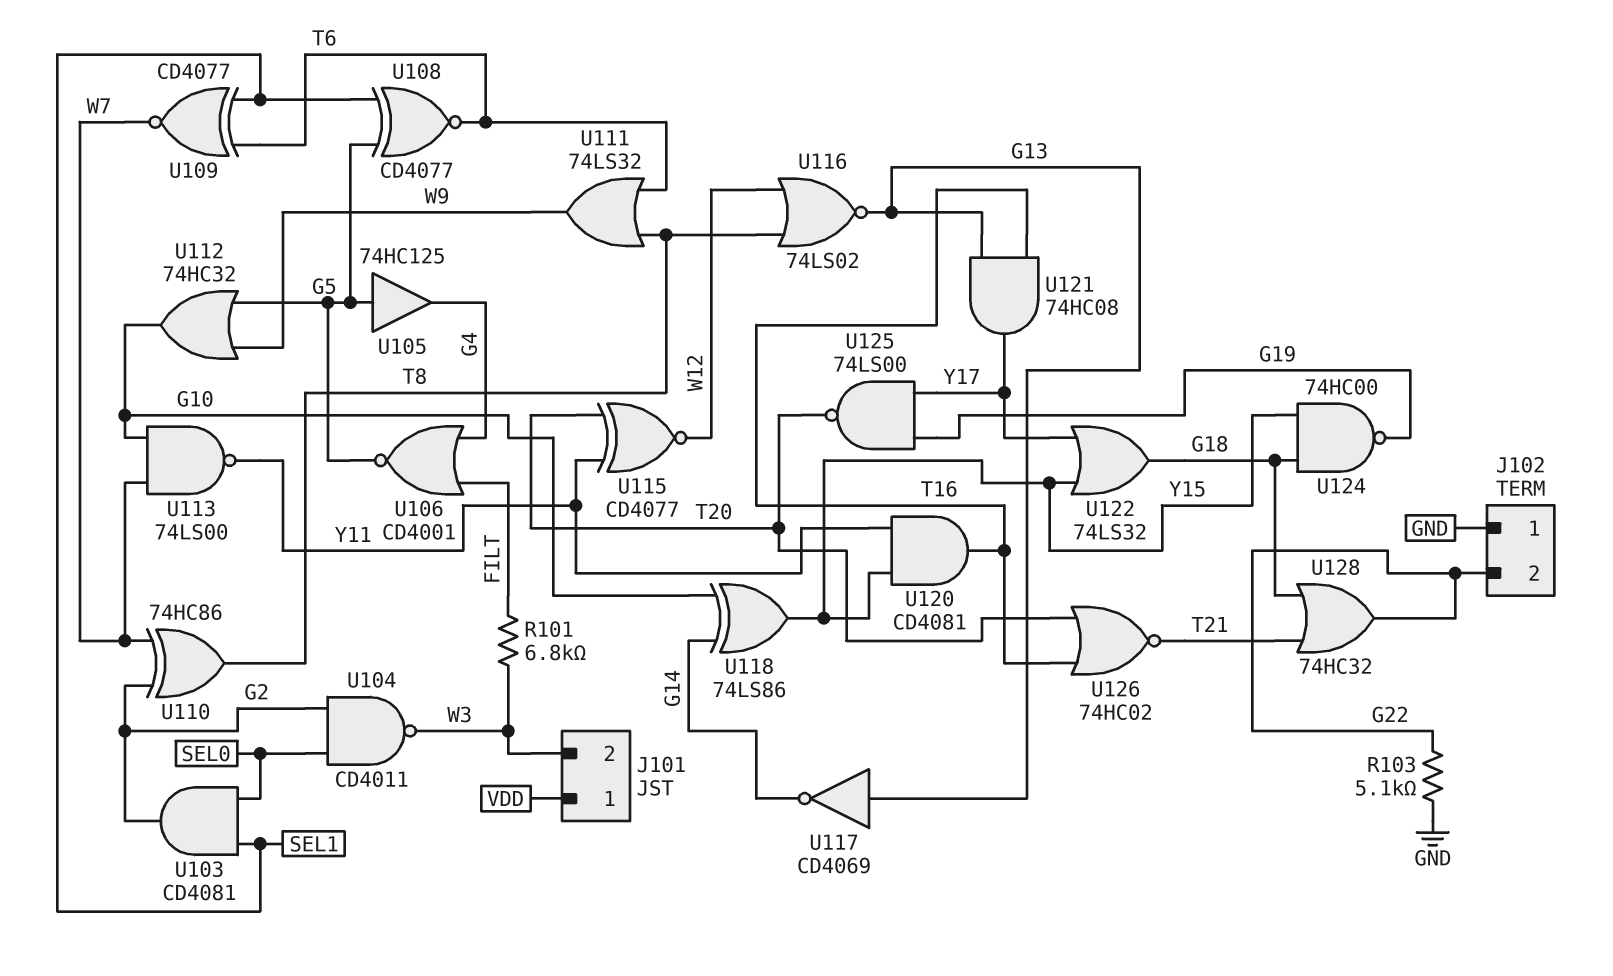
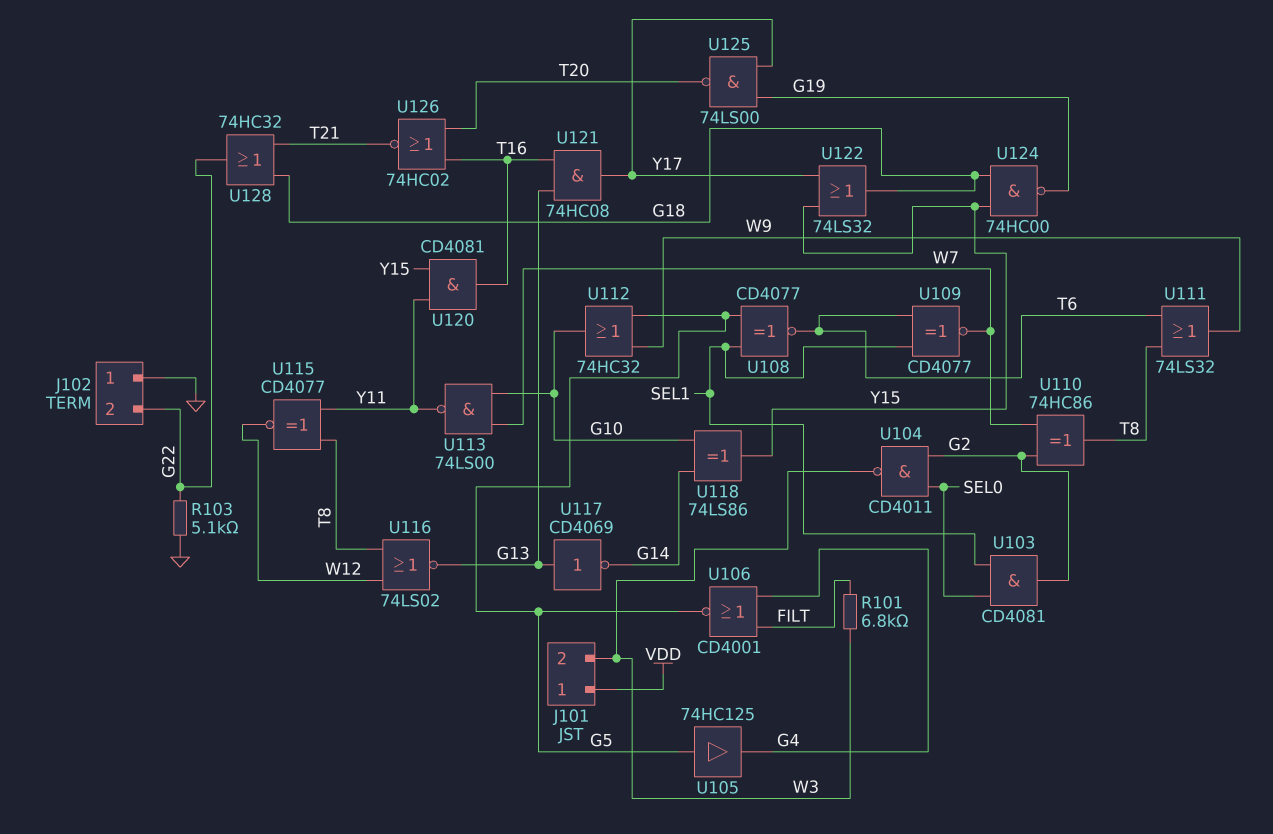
U115: XNOR CD4077 (in T20, in Y11, out W12) -> XNOR CD4077 (in T8, in Y11, out W12)

